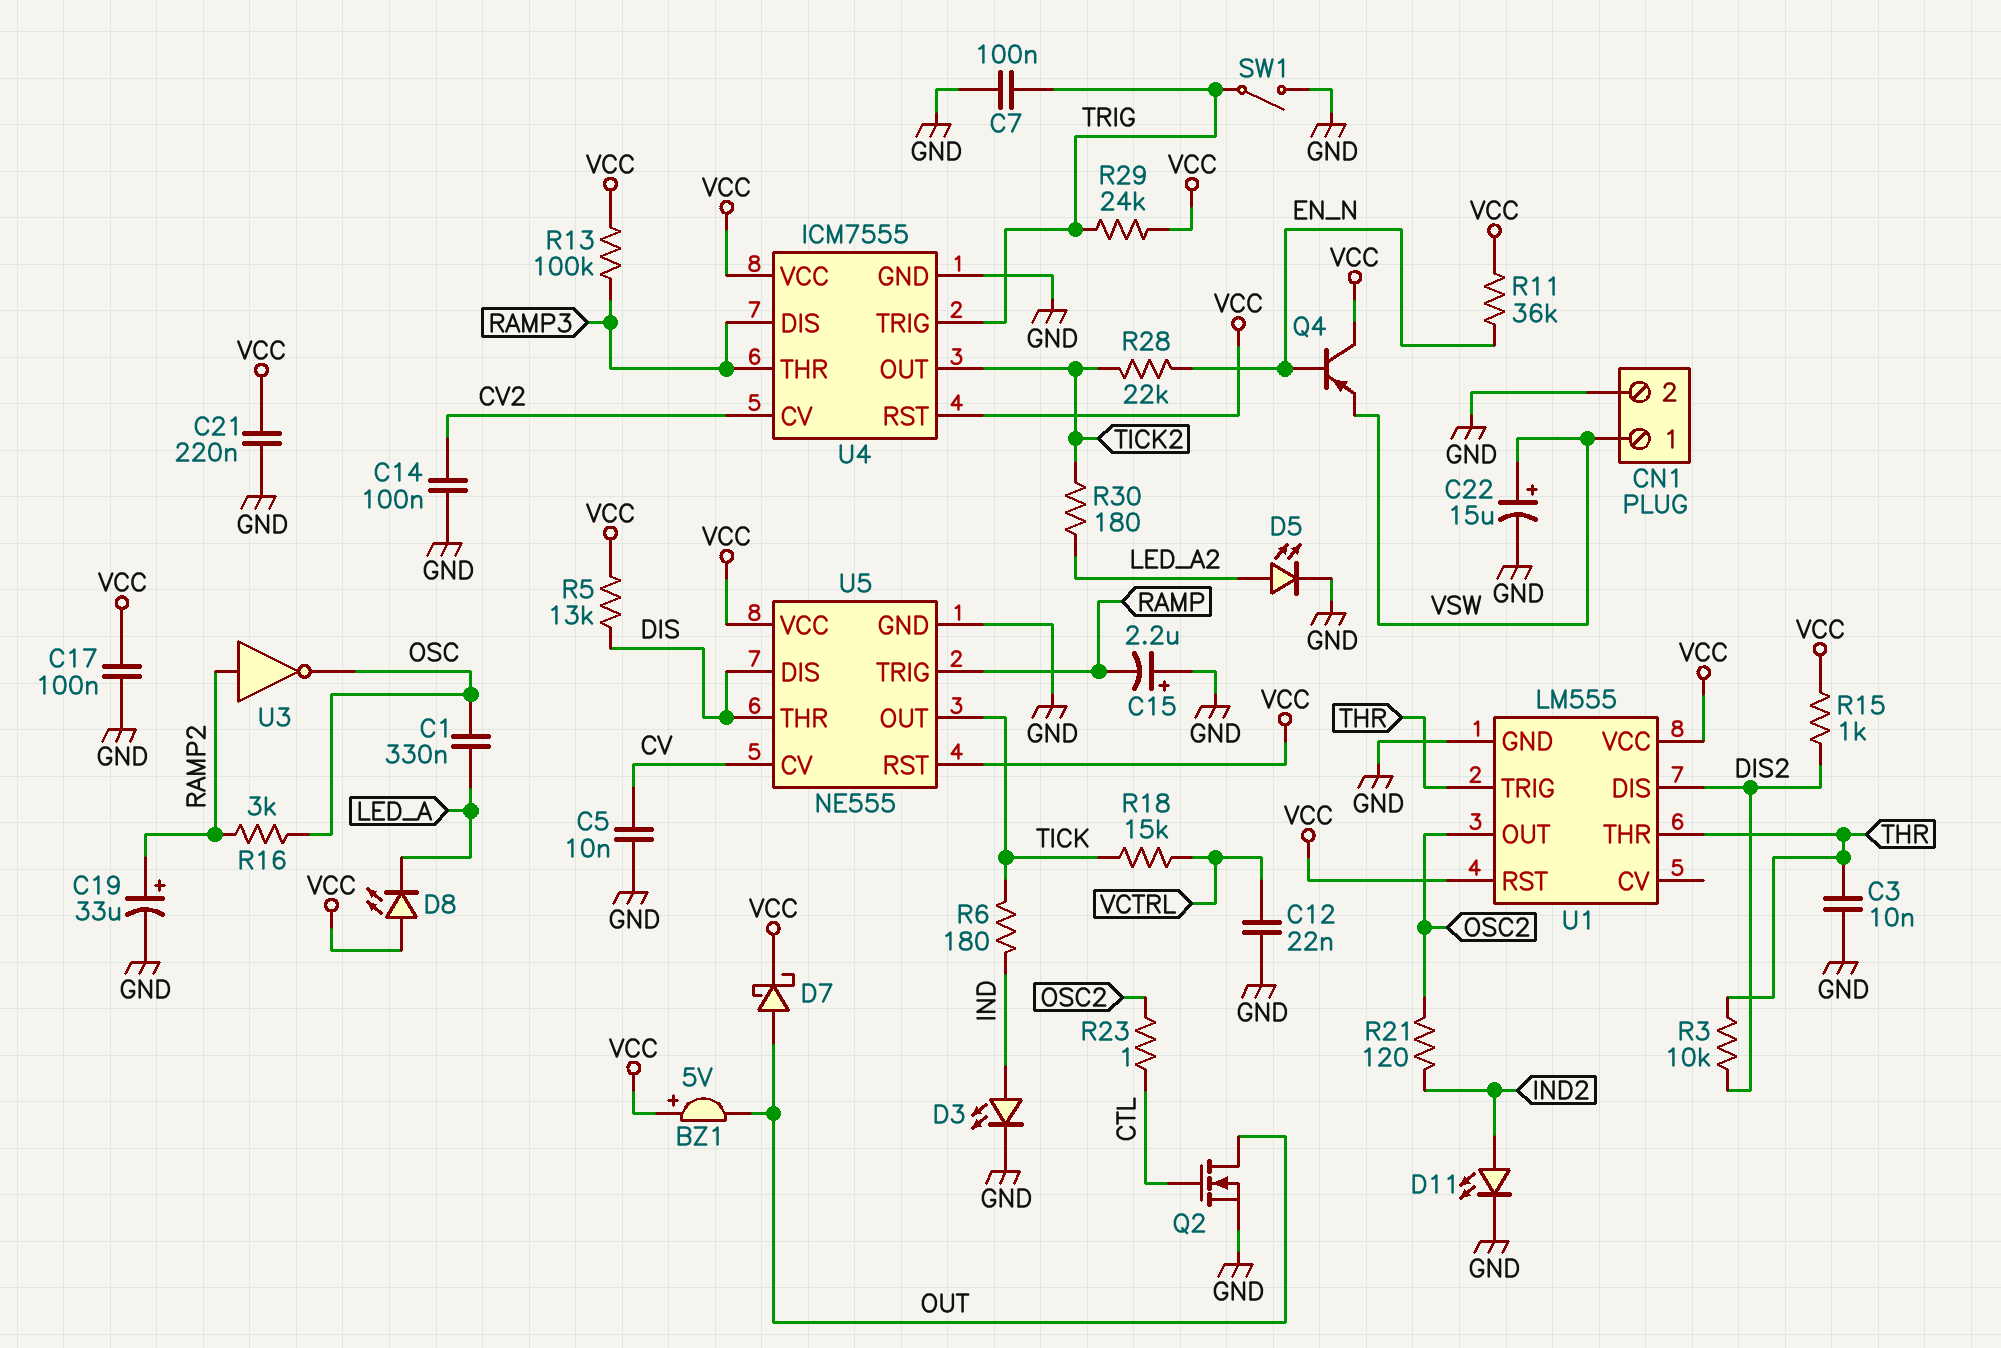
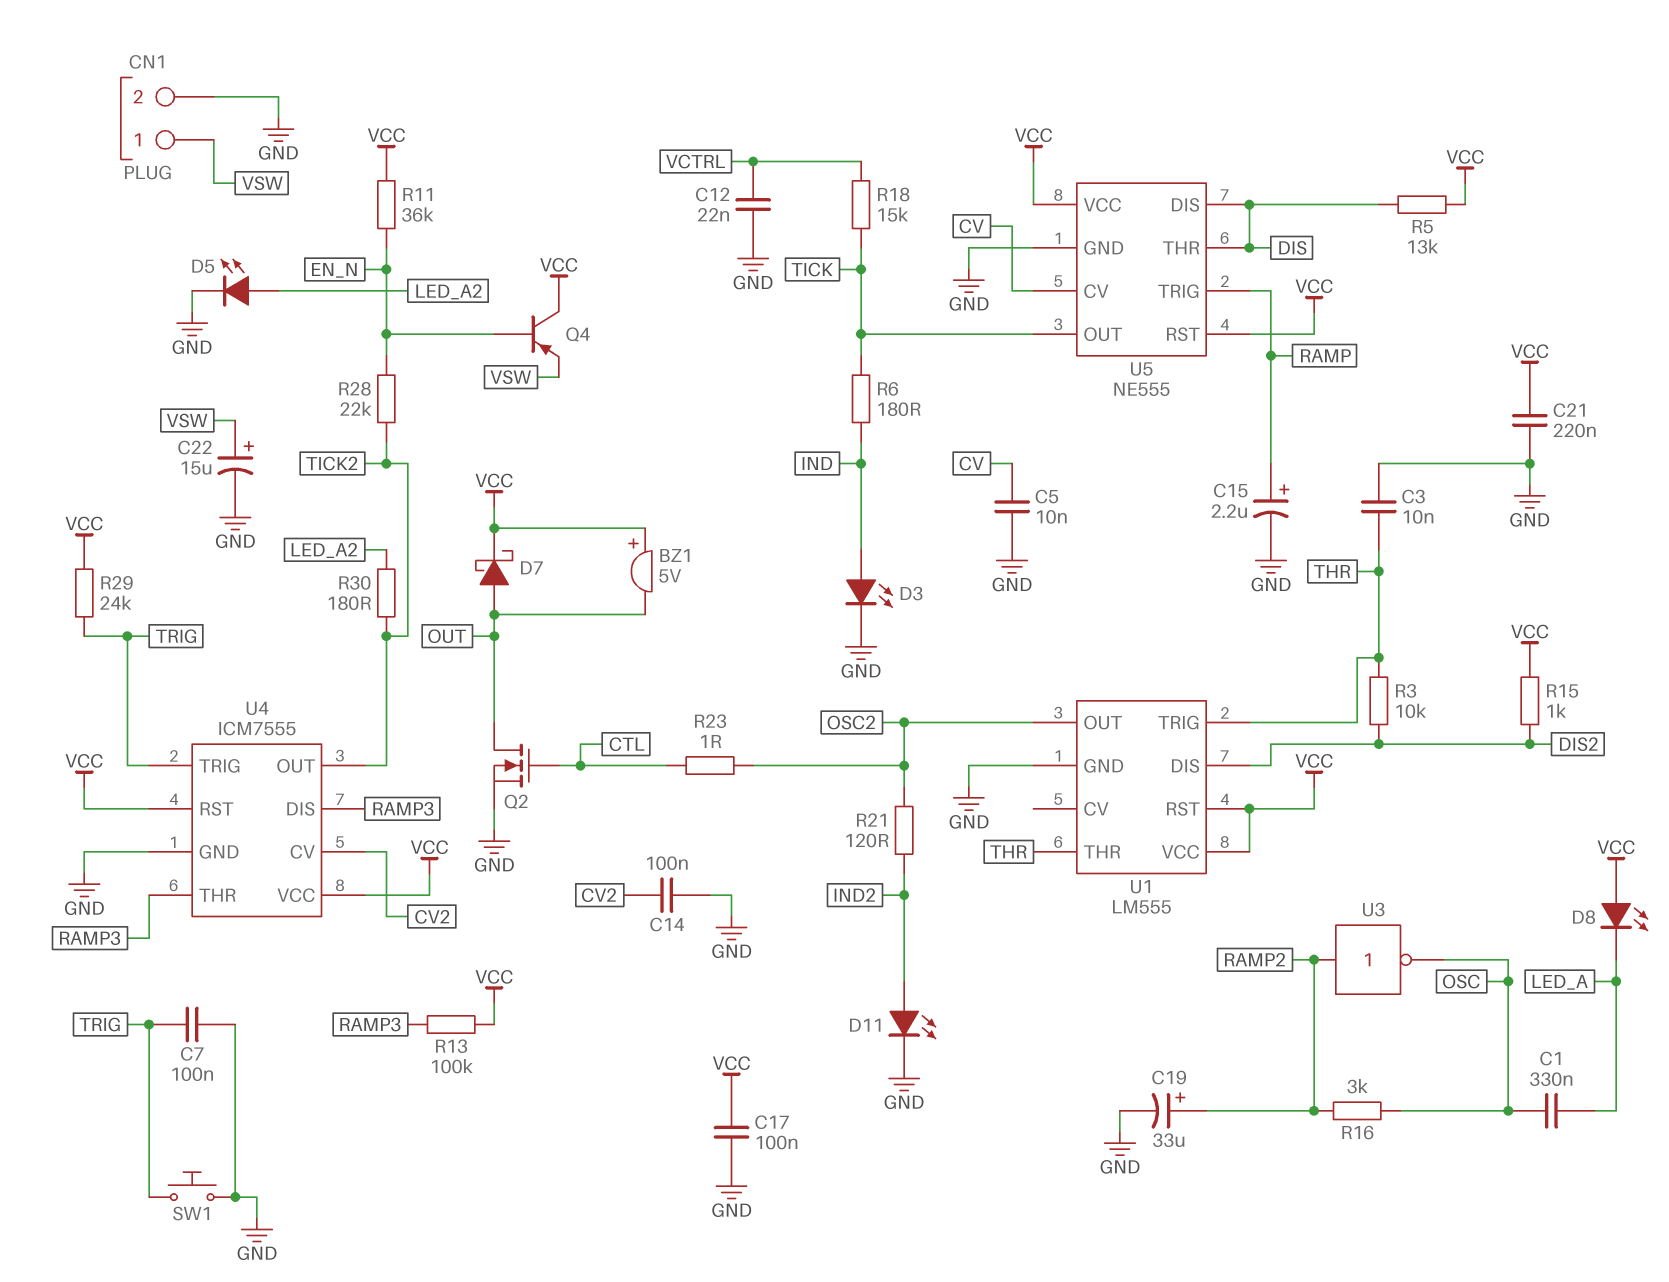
C15: 2.2uF (plus GND, minus RAMP) -> 2.2uF (plus RAMP, minus GND)
SW1: switch (GND, TRIG) -> button (GND, TRIG)

